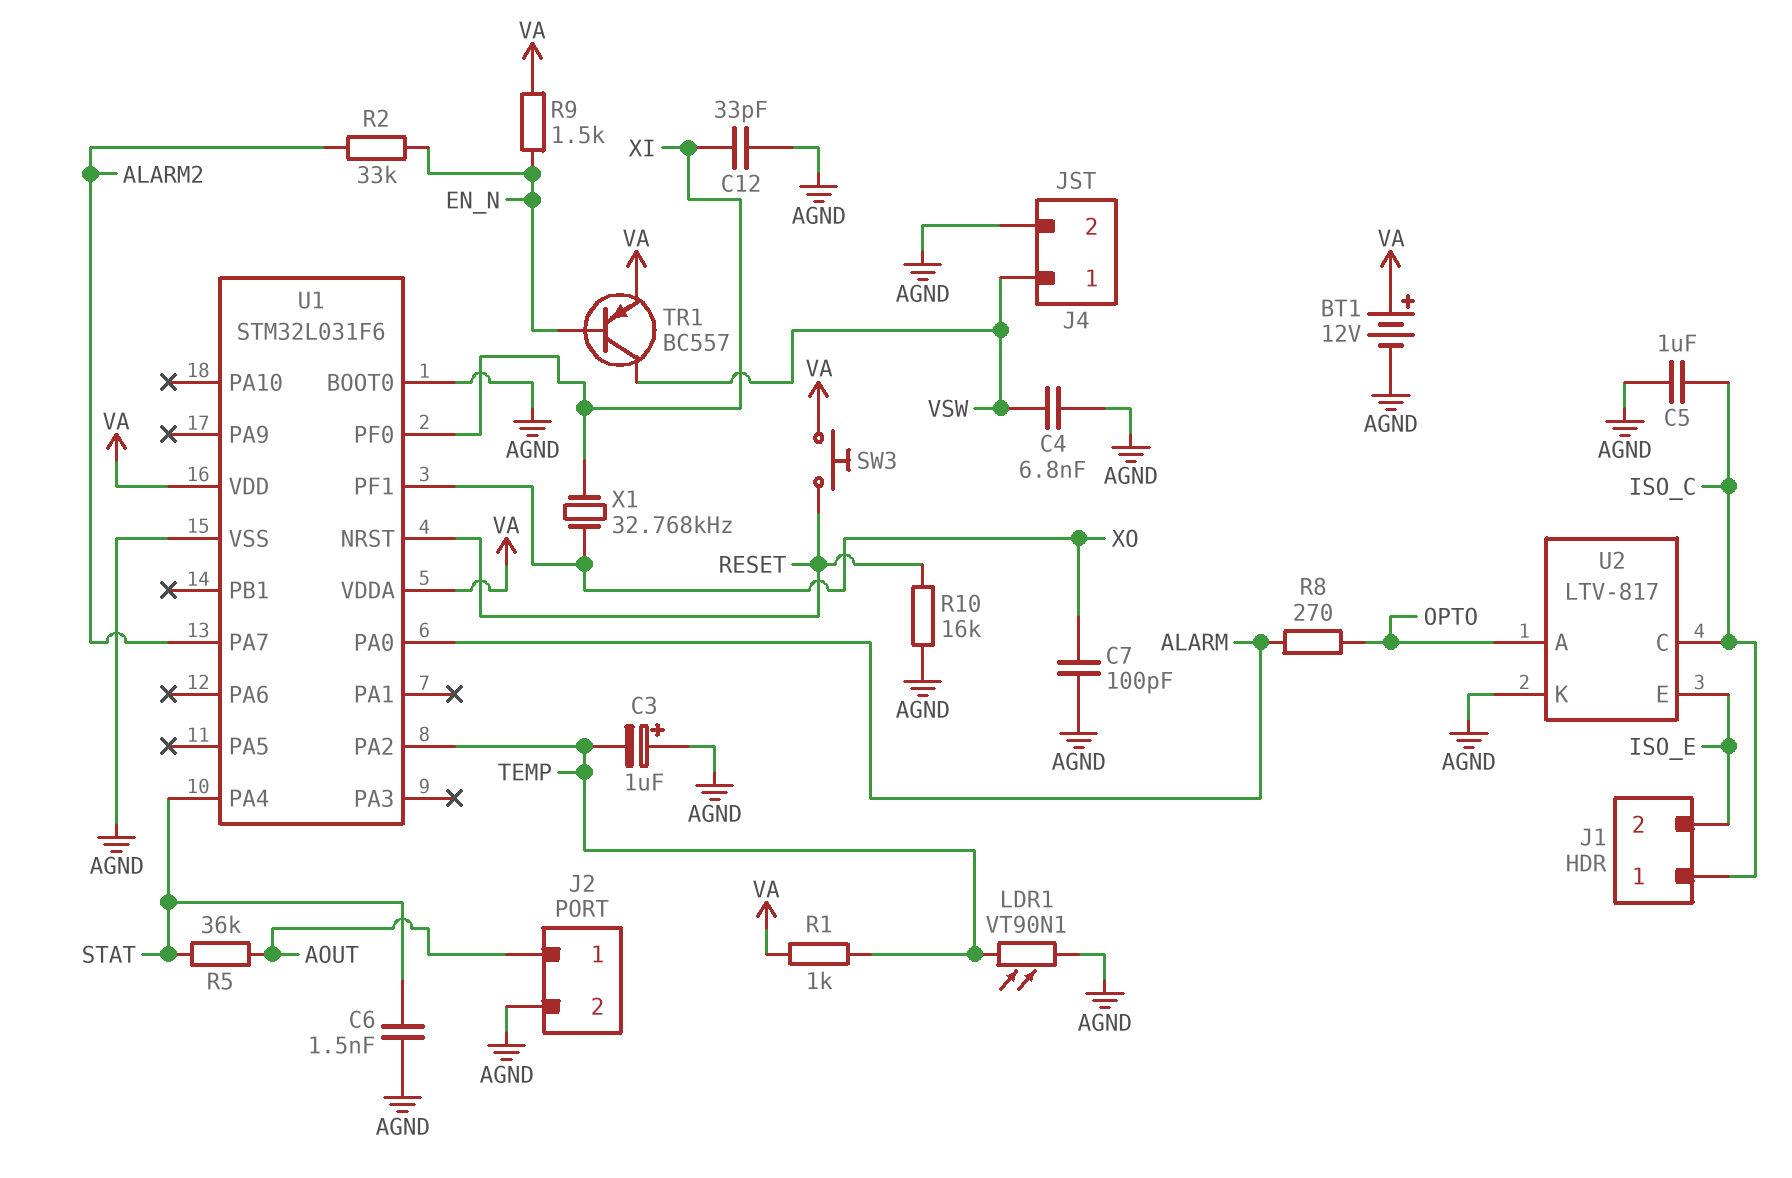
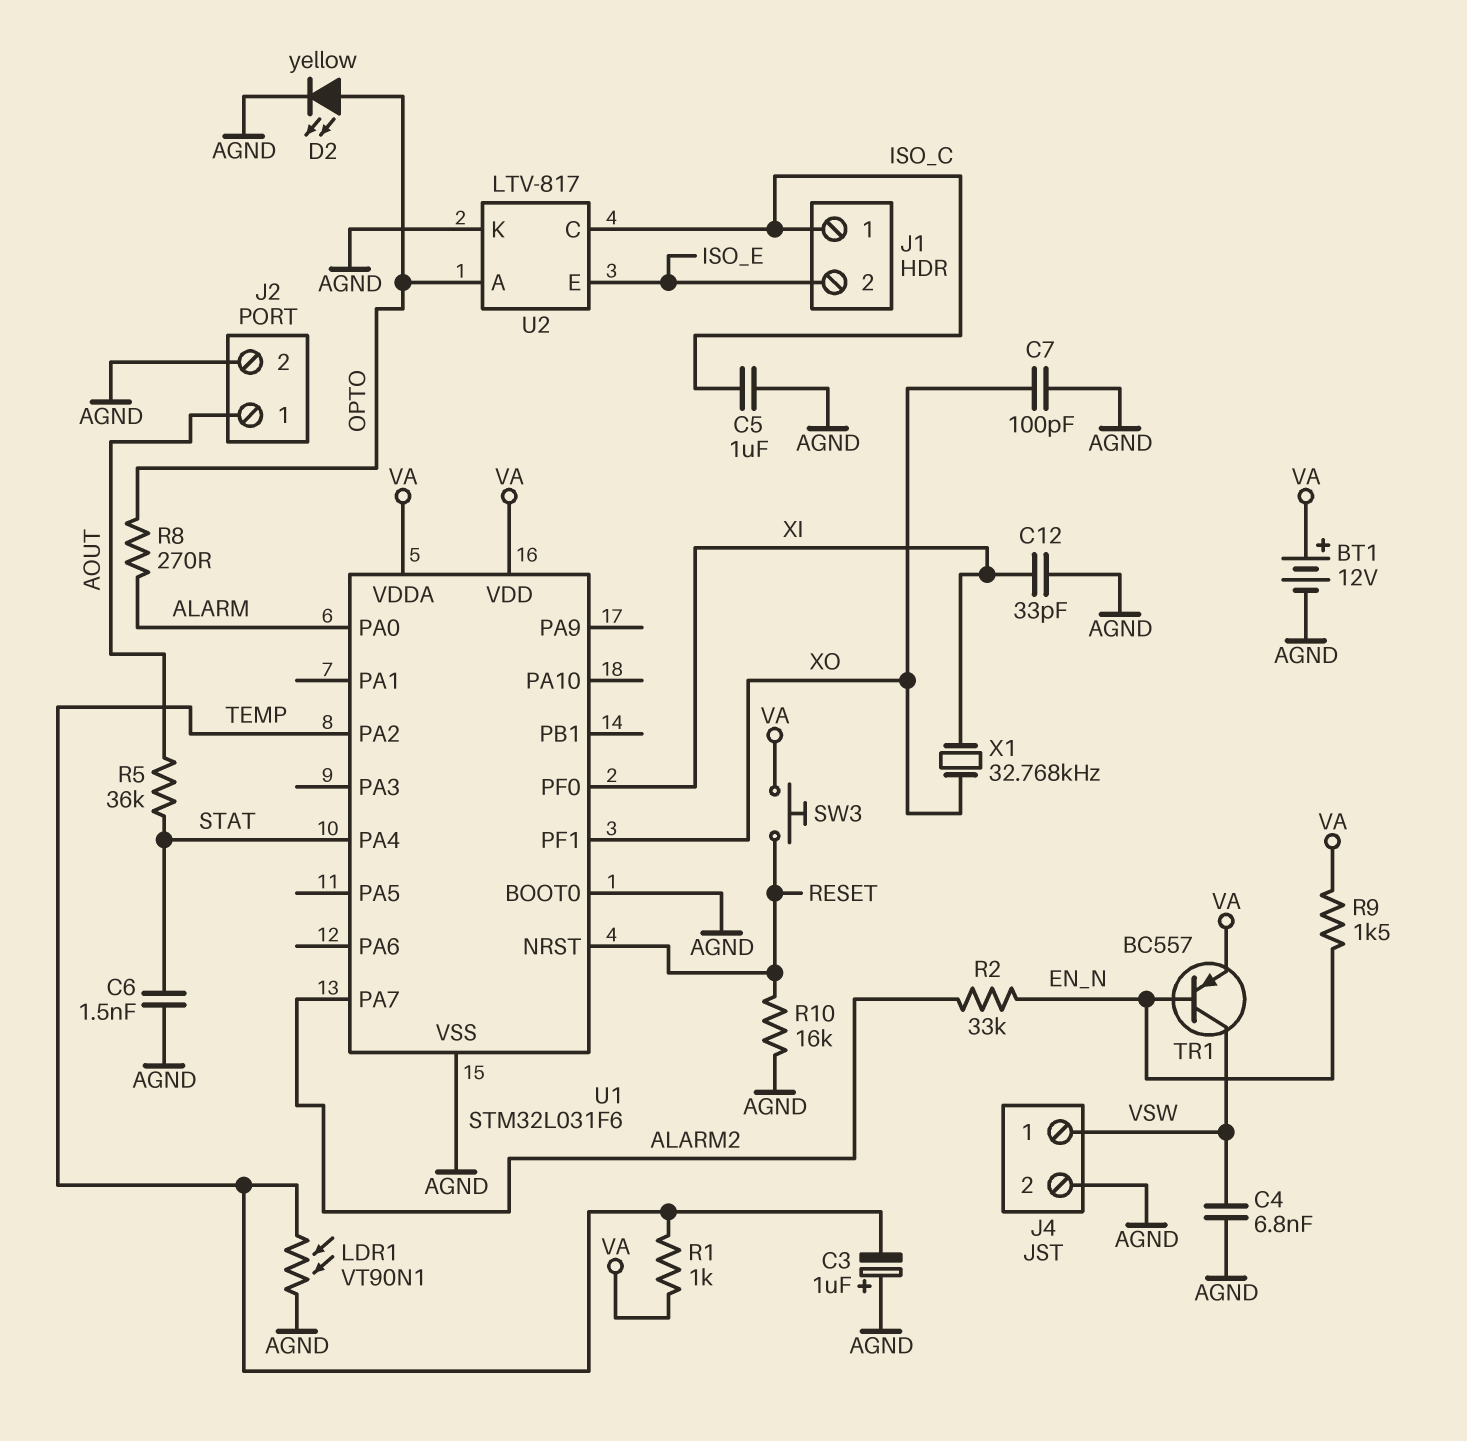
D2: none -> LED yellow (A OPTO, K AGND)

